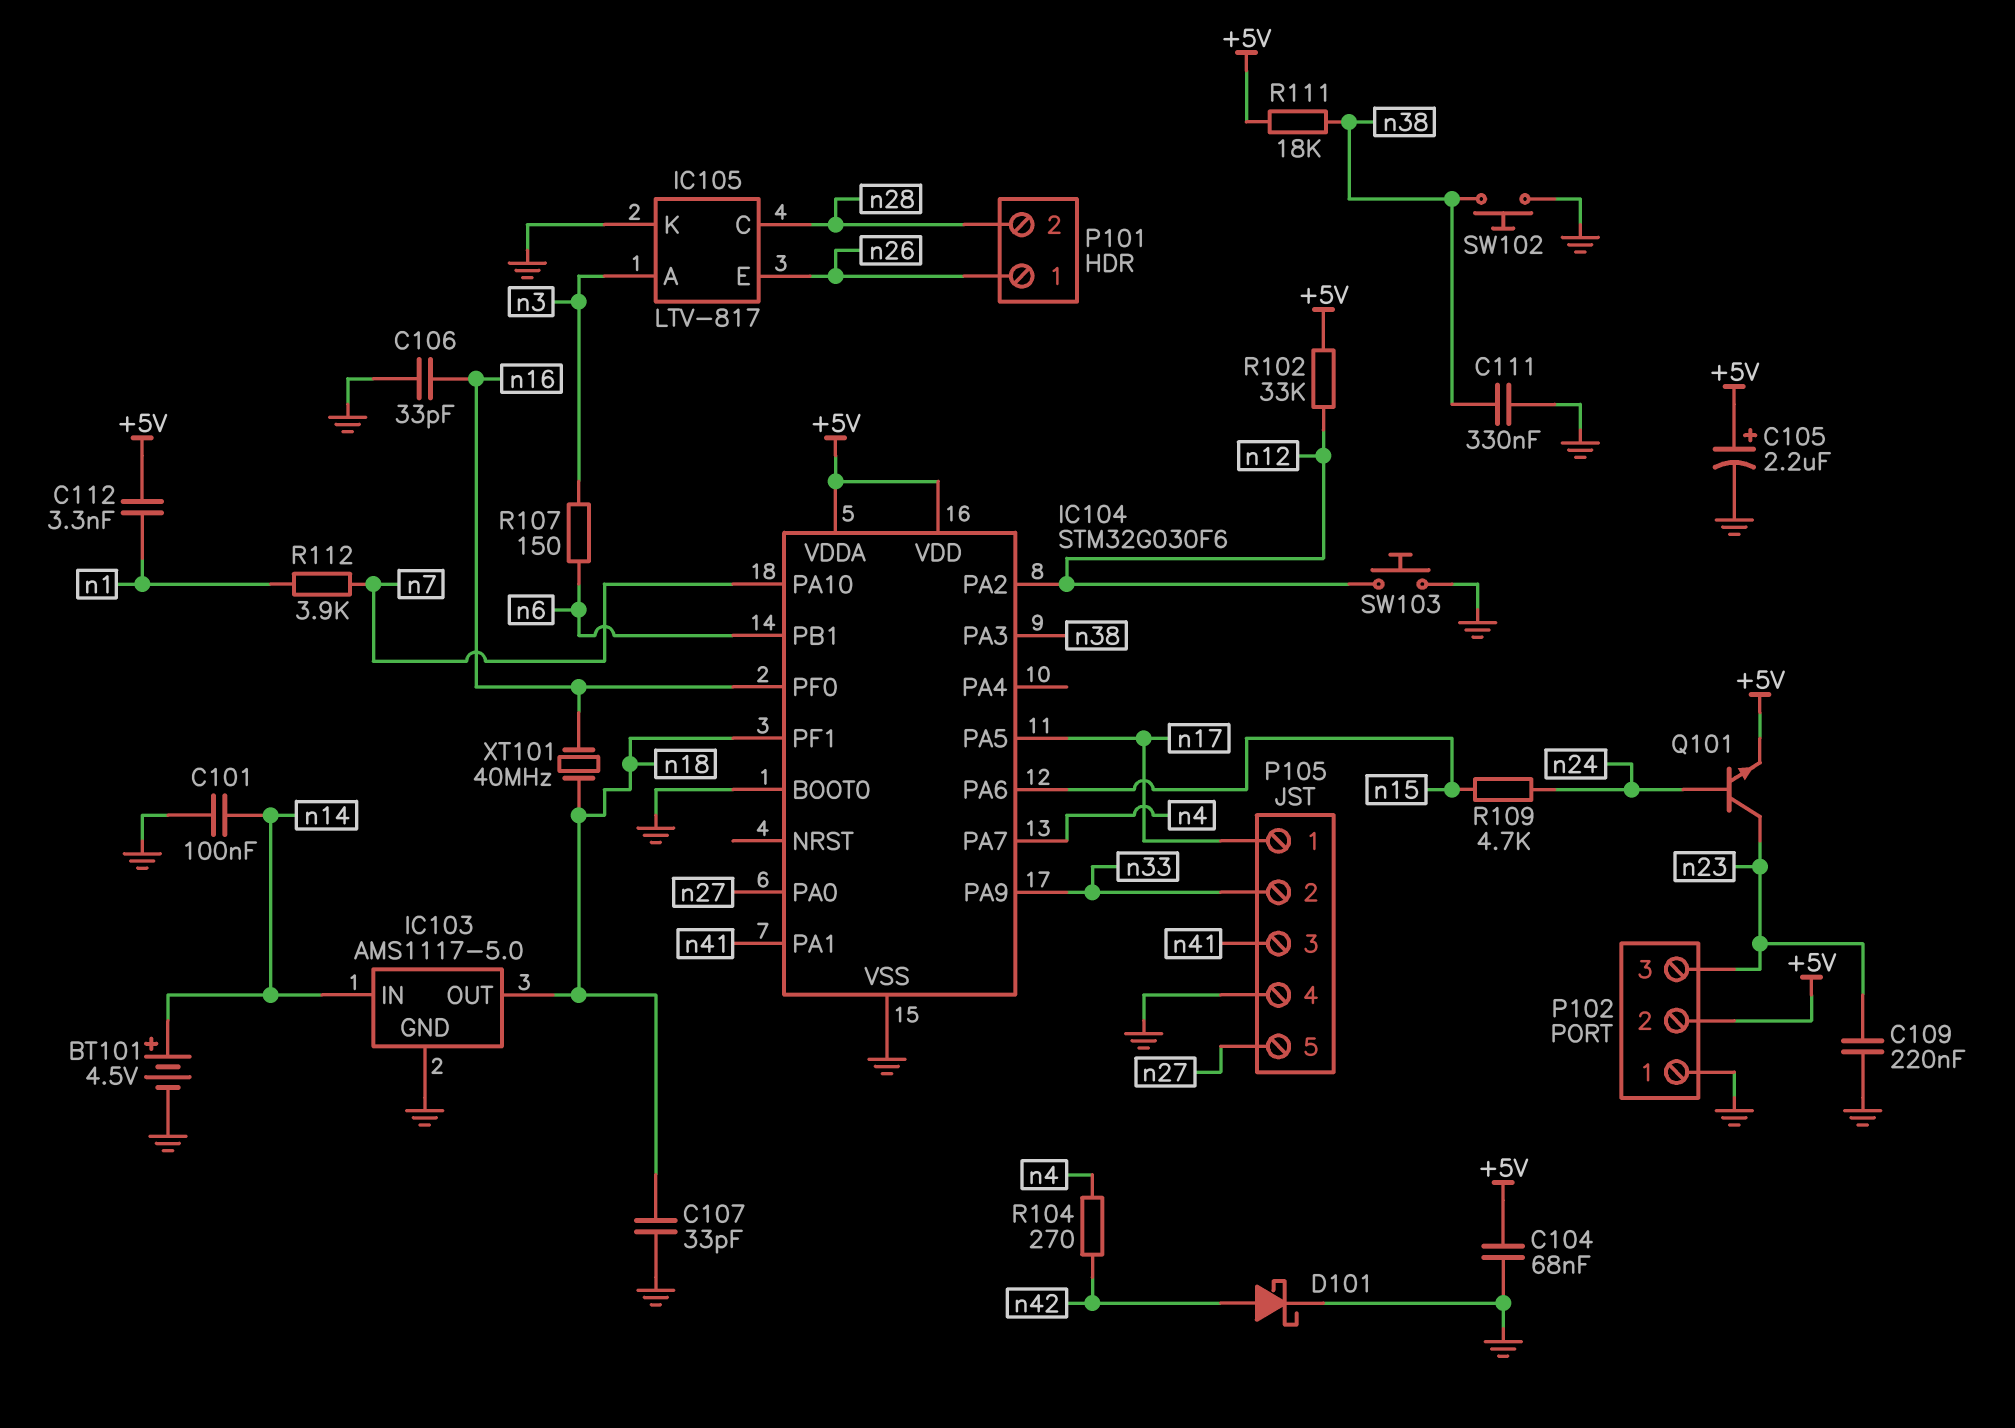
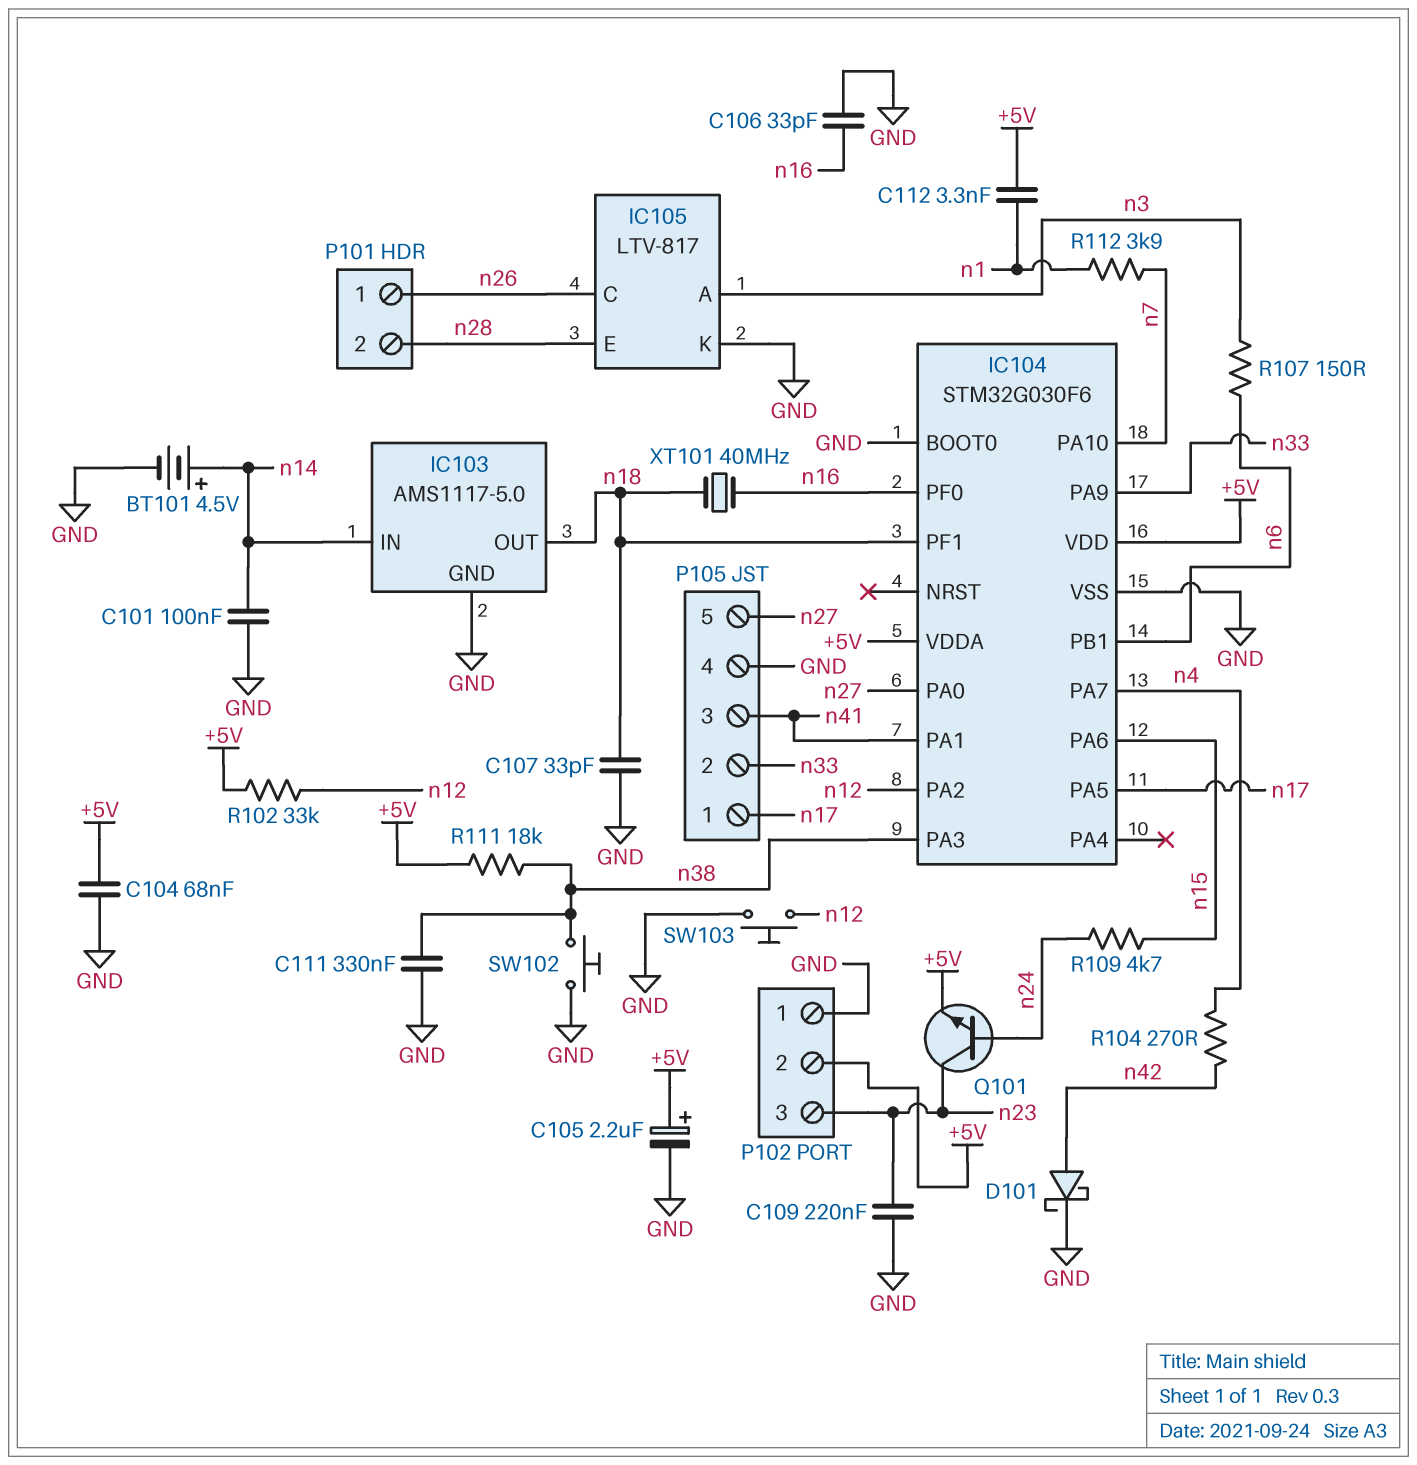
IC105 pin C: n28 -> n26
IC105 pin E: n26 -> n28

